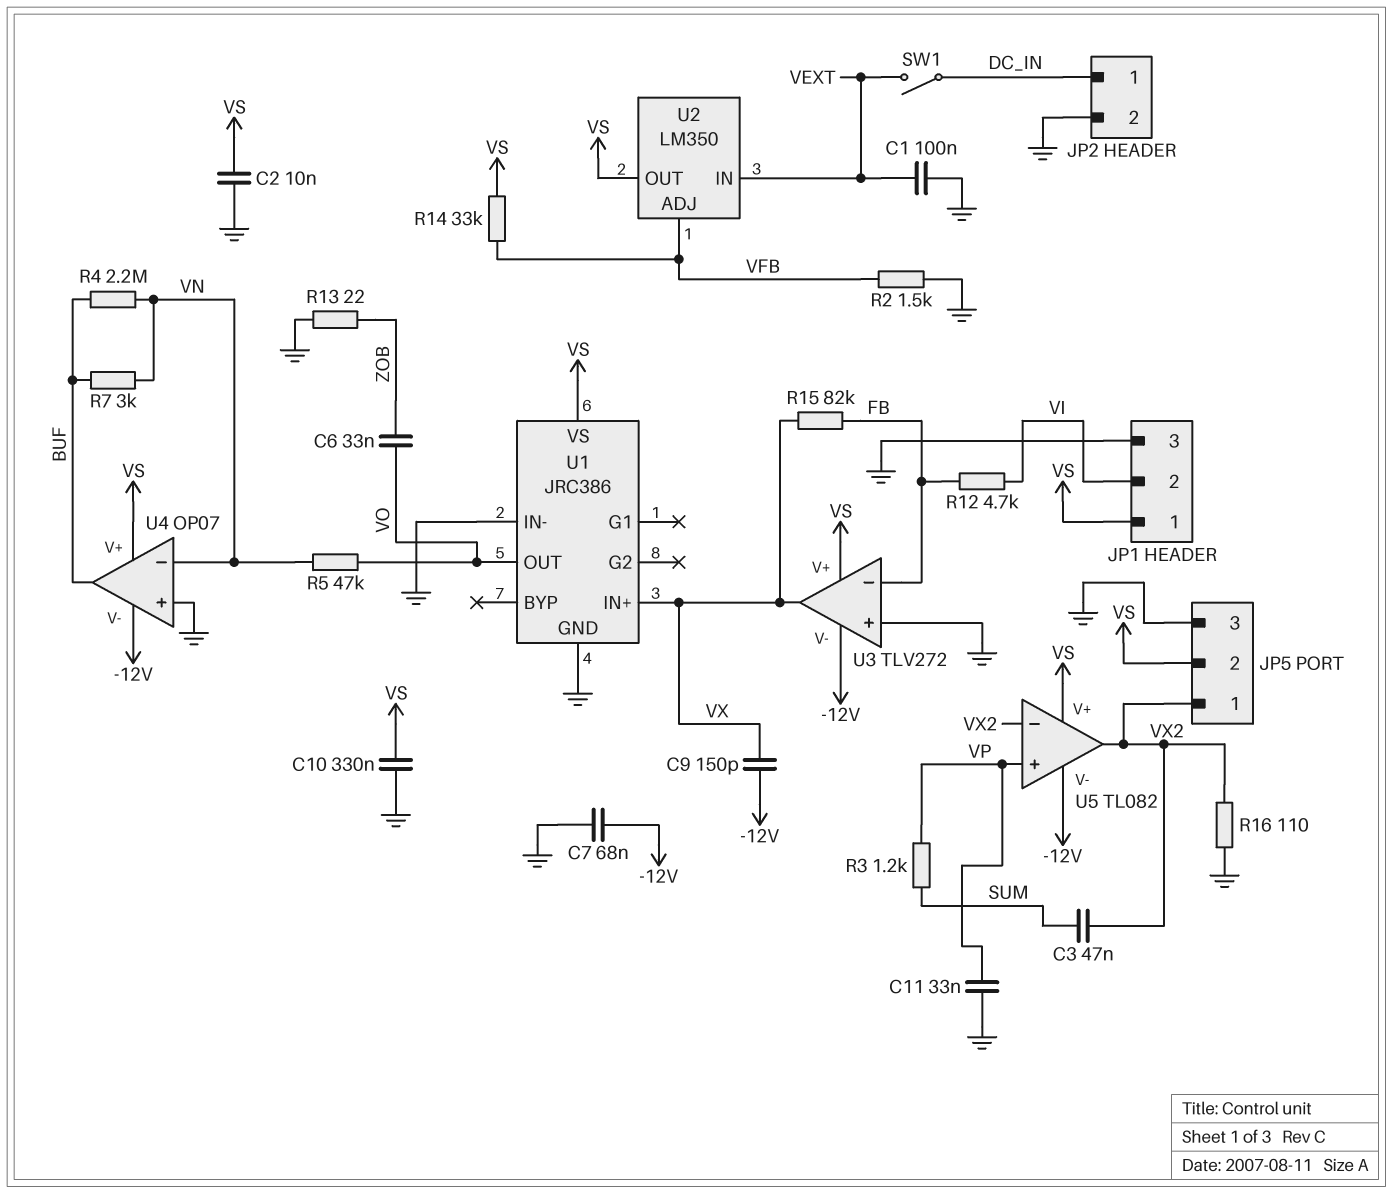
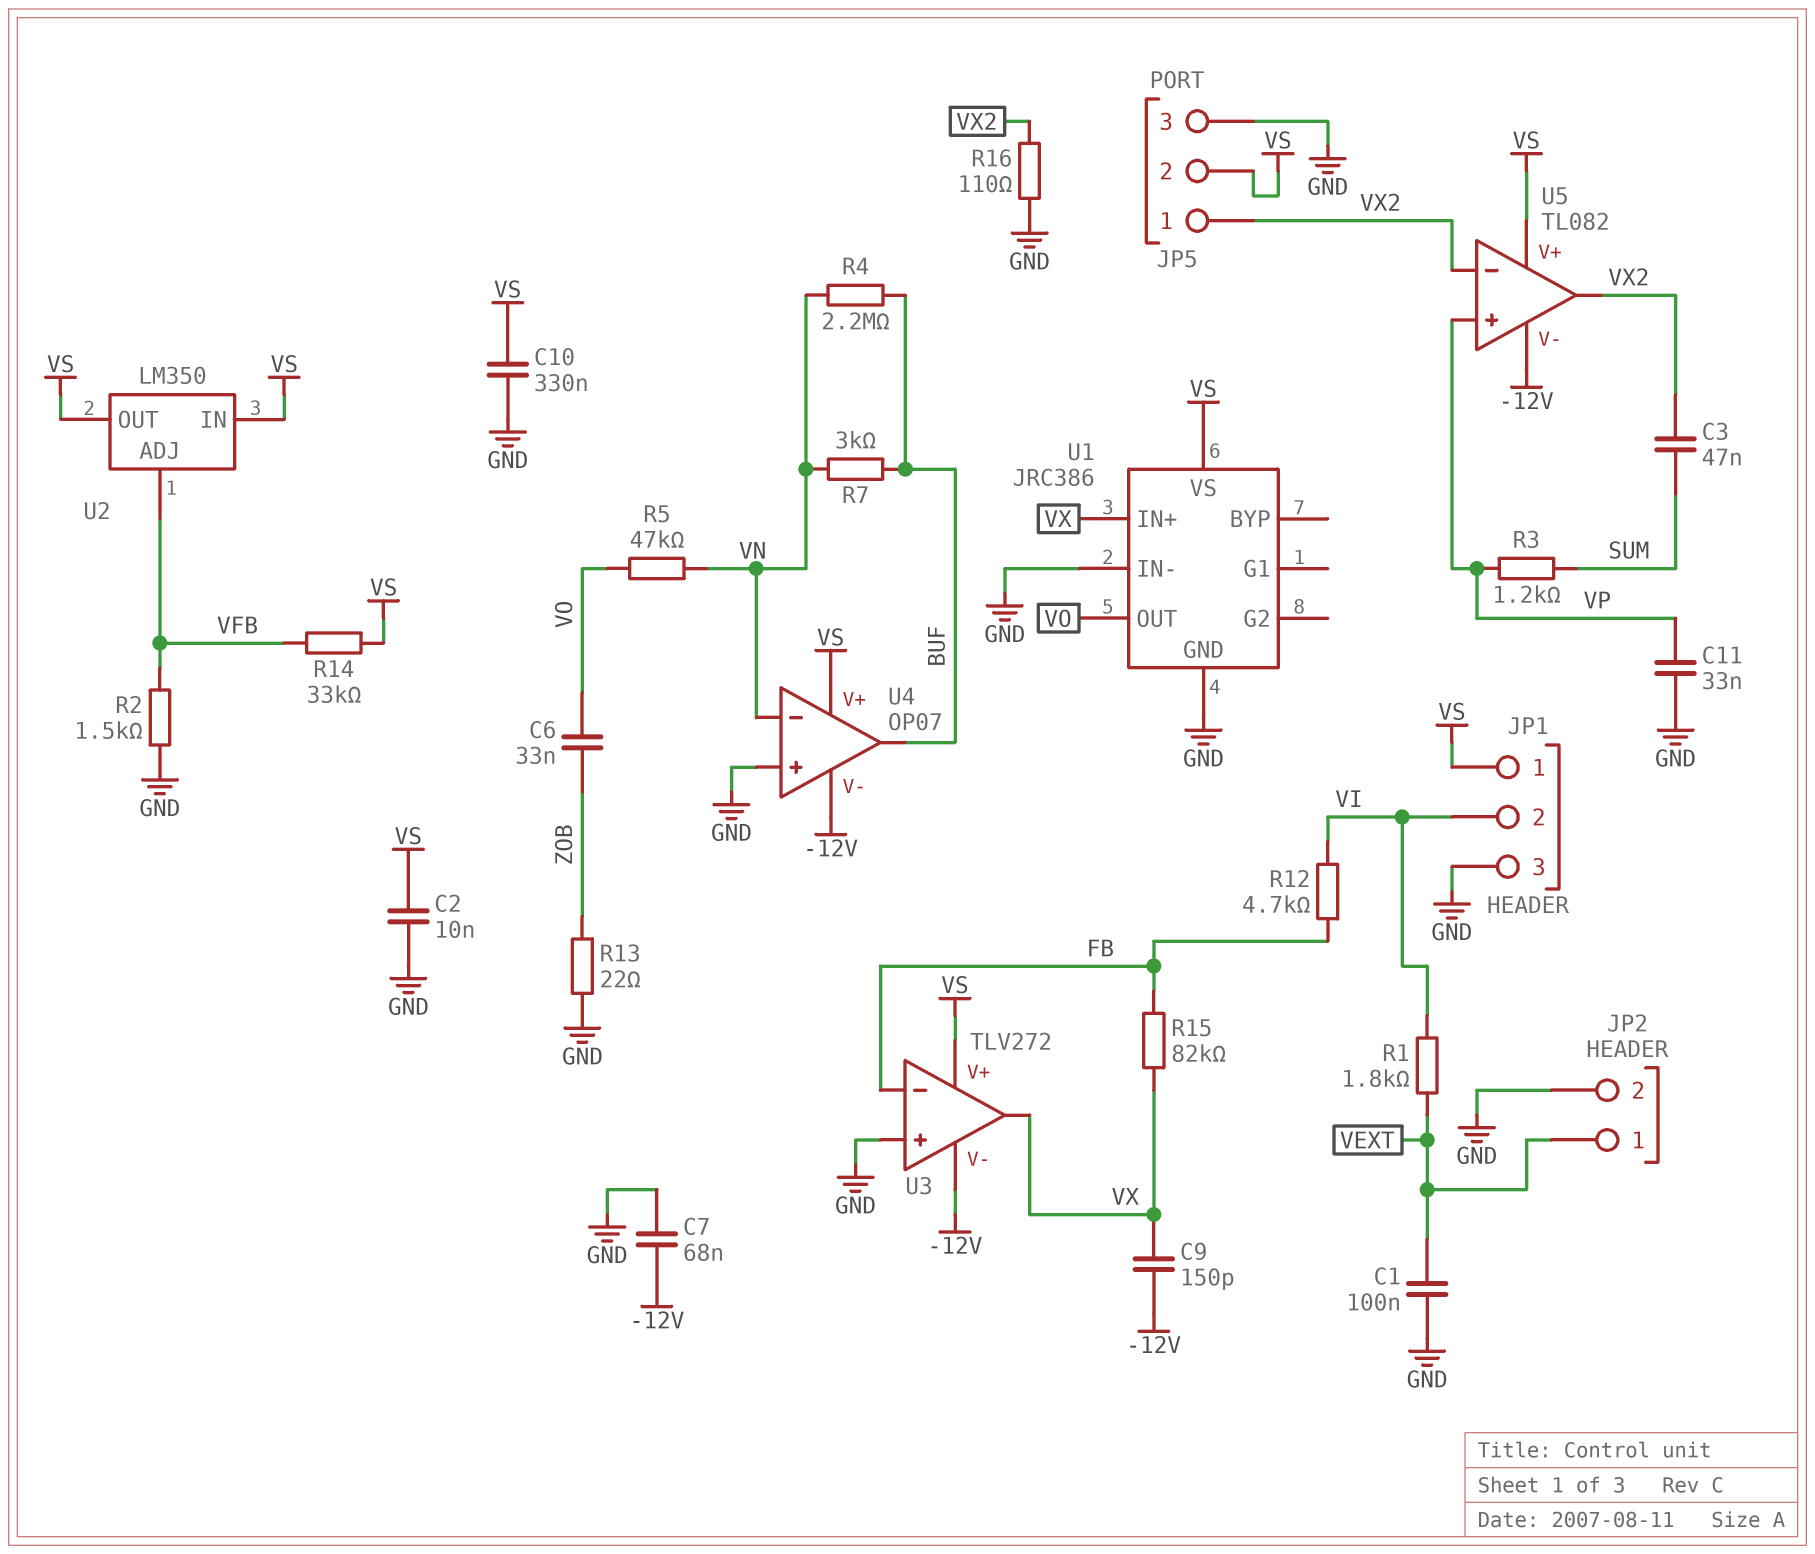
JP2 pin 1: DC_IN -> VEXT
R1: none -> 1.8k (VEXT, VI)
SW1: switch (DC_IN, VEXT) -> none
U2 pin IN: VEXT -> VS

